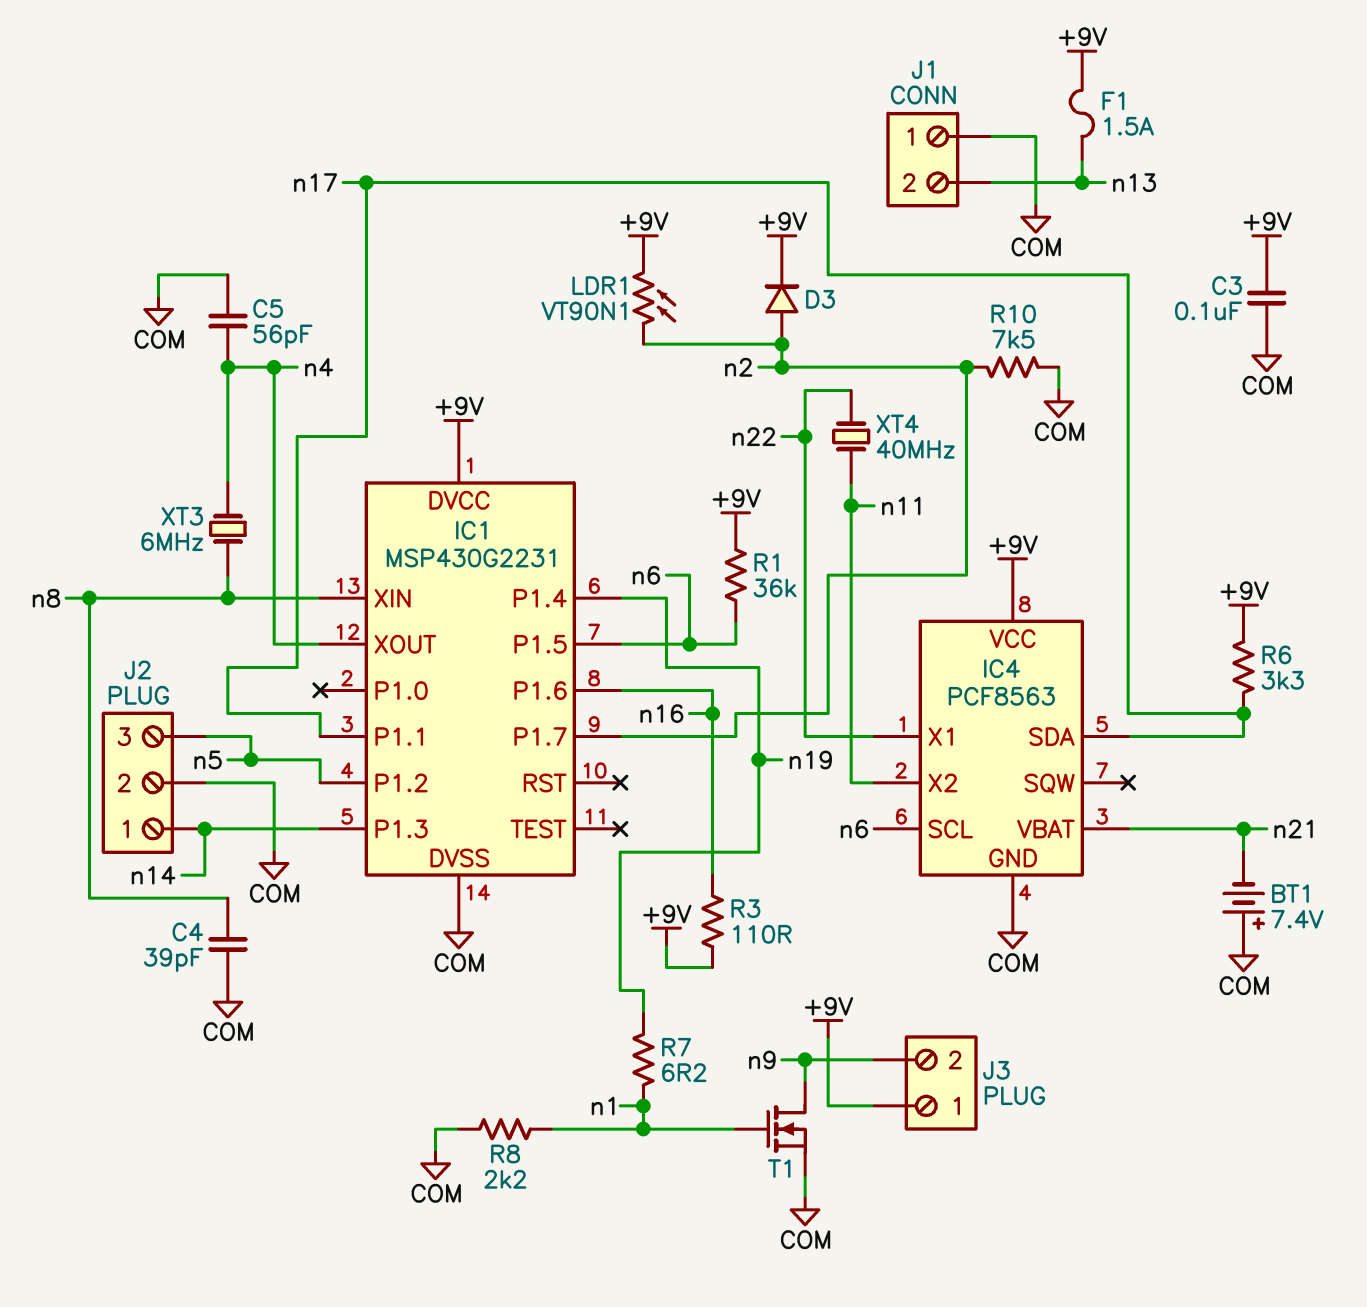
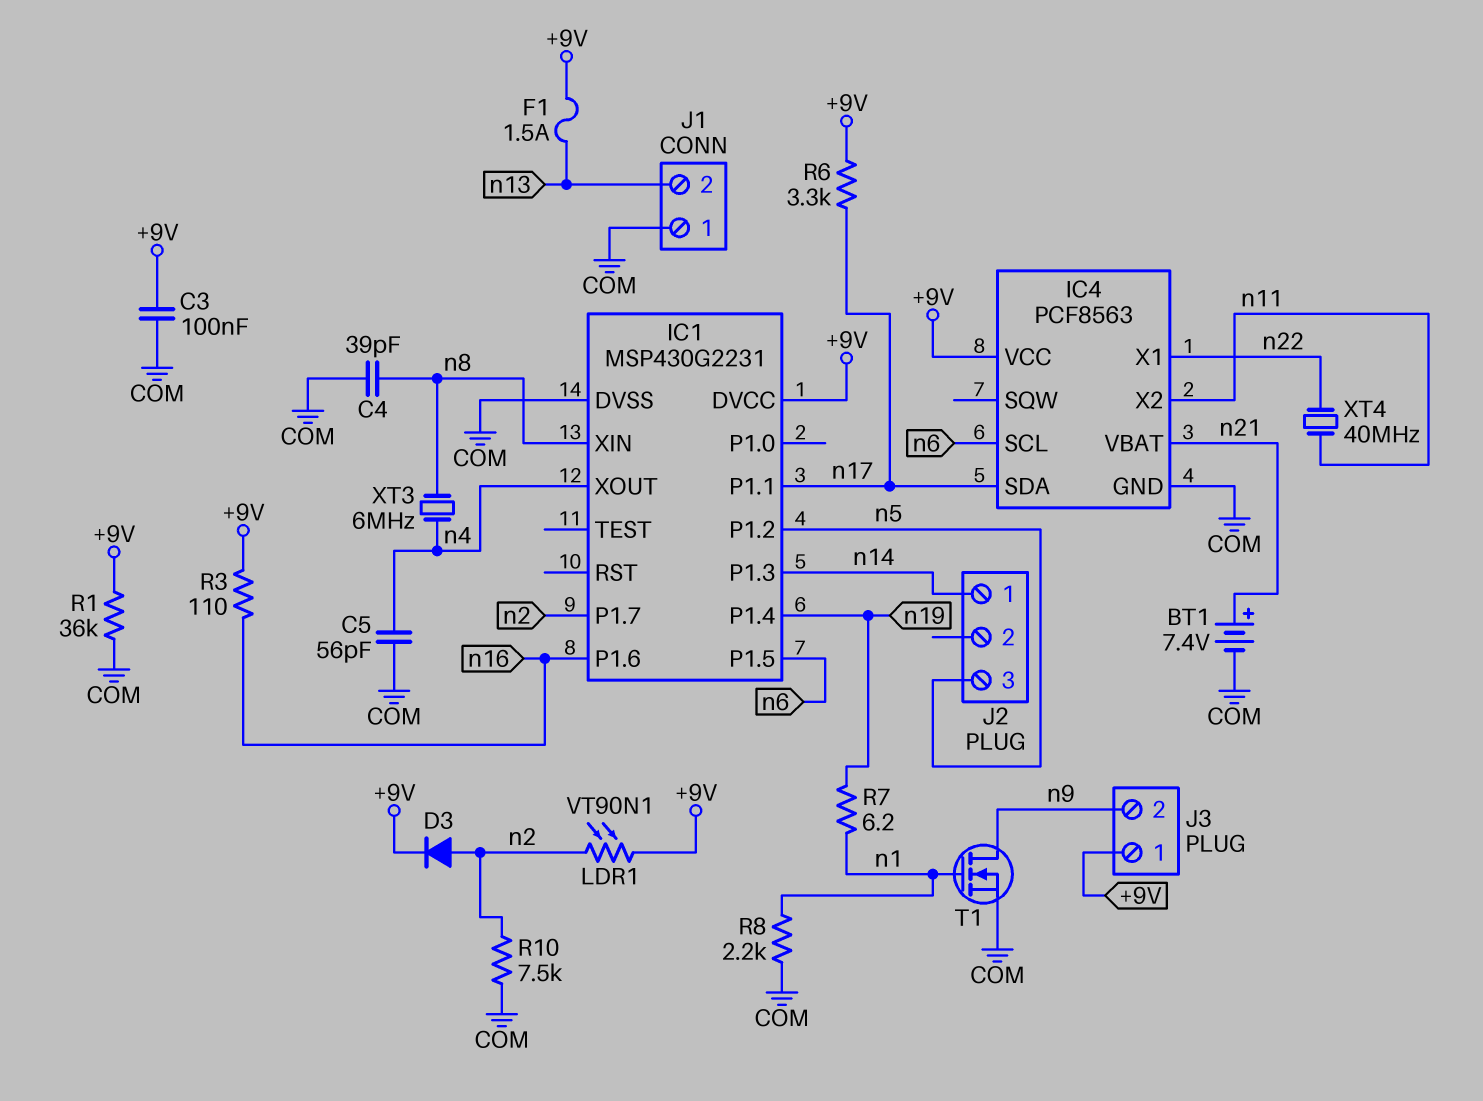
BT1: 7.4V (plus COM, minus n21) -> 7.4V (plus n21, minus COM)
J2 pin 2: COM -> none
R1: 36k (+9V, n6) -> 36k (+9V, COM)

